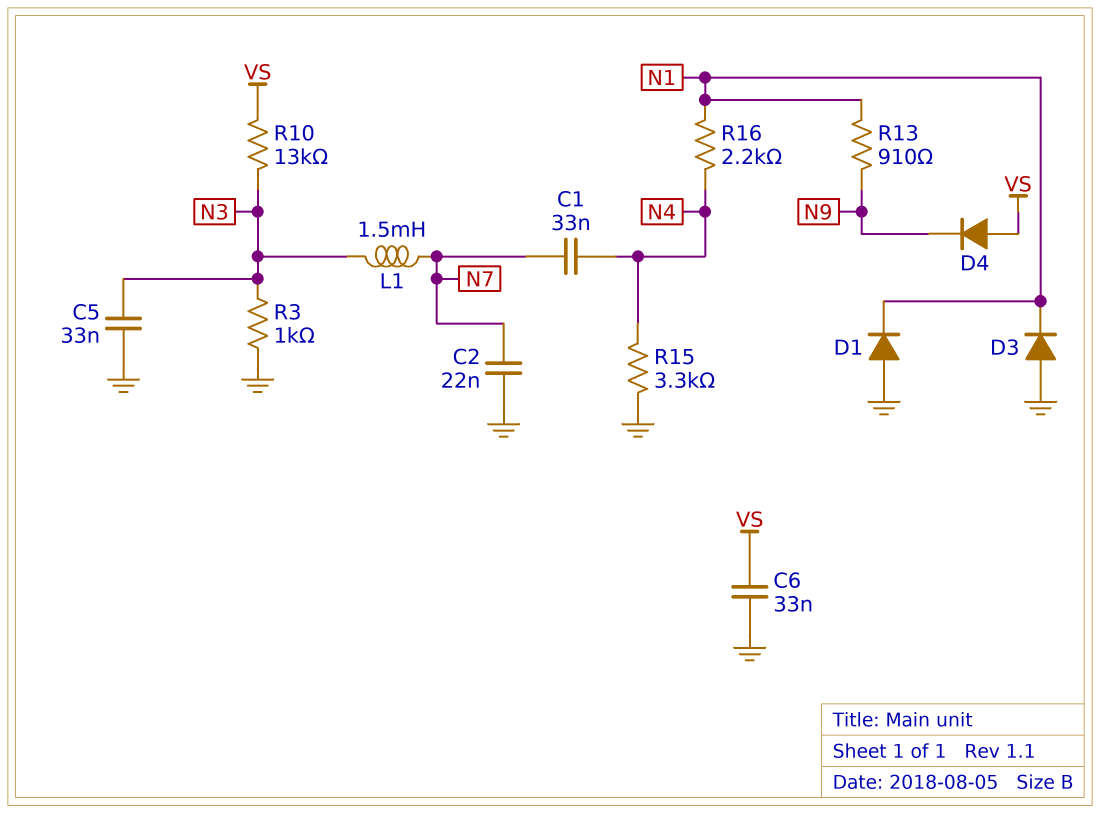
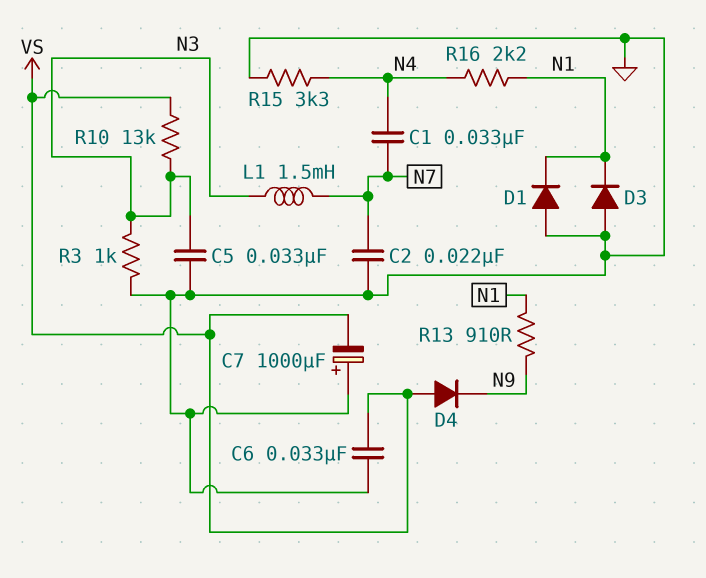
C7: none -> 1000uF (plus GND, minus VS)

